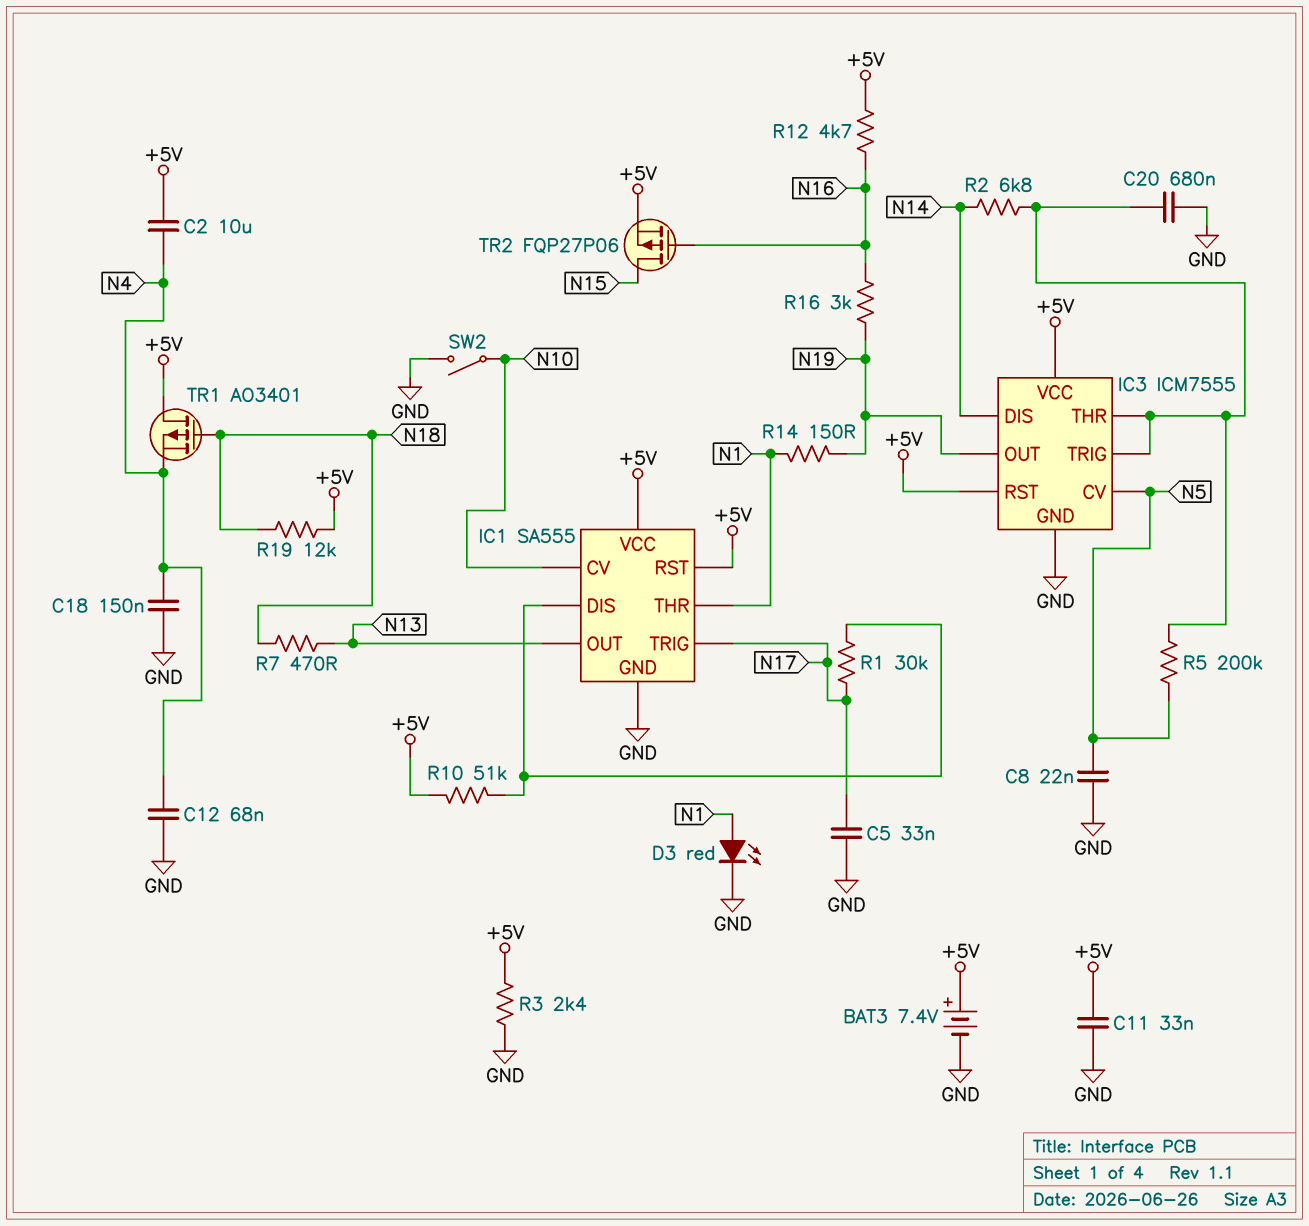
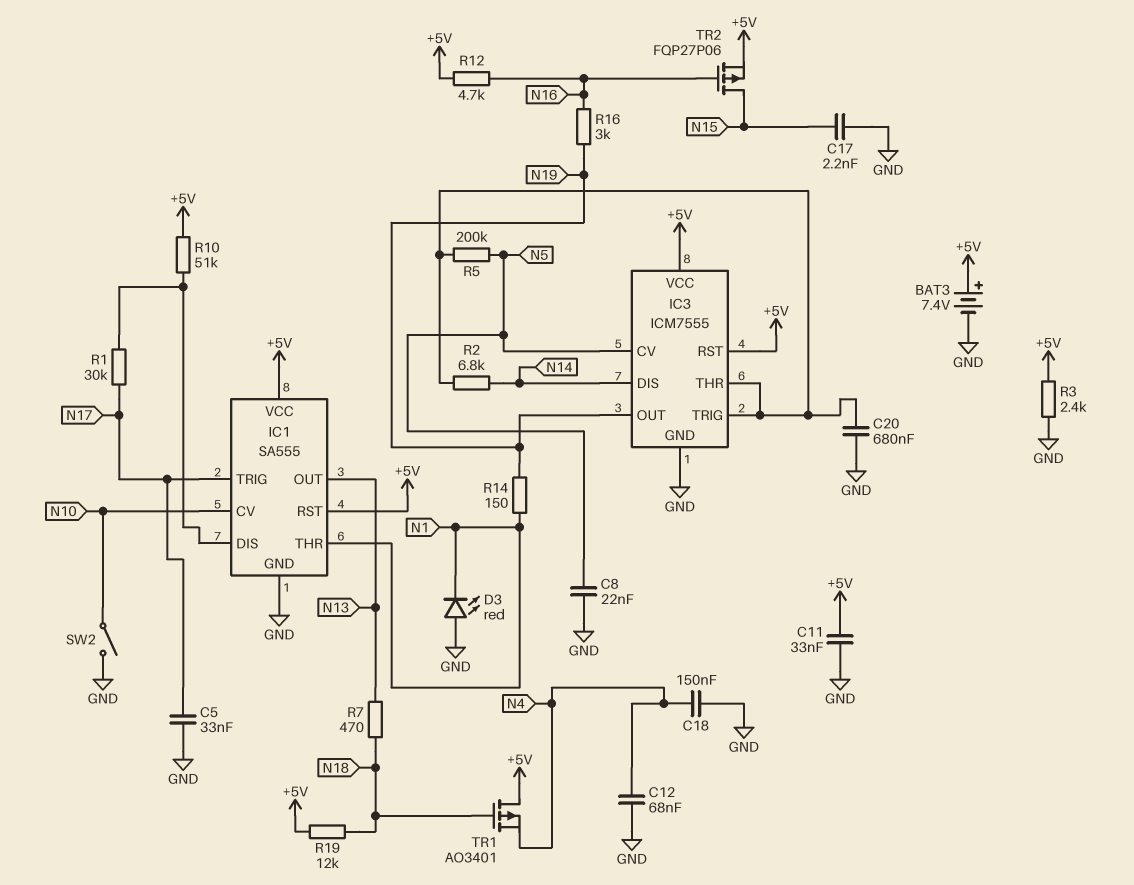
C2: 10uF (+5V, N4) -> none
C17: none -> 2.2nF (GND, N15)
D3: LED red (A N1, K GND) -> LED red (A GND, K N1)

